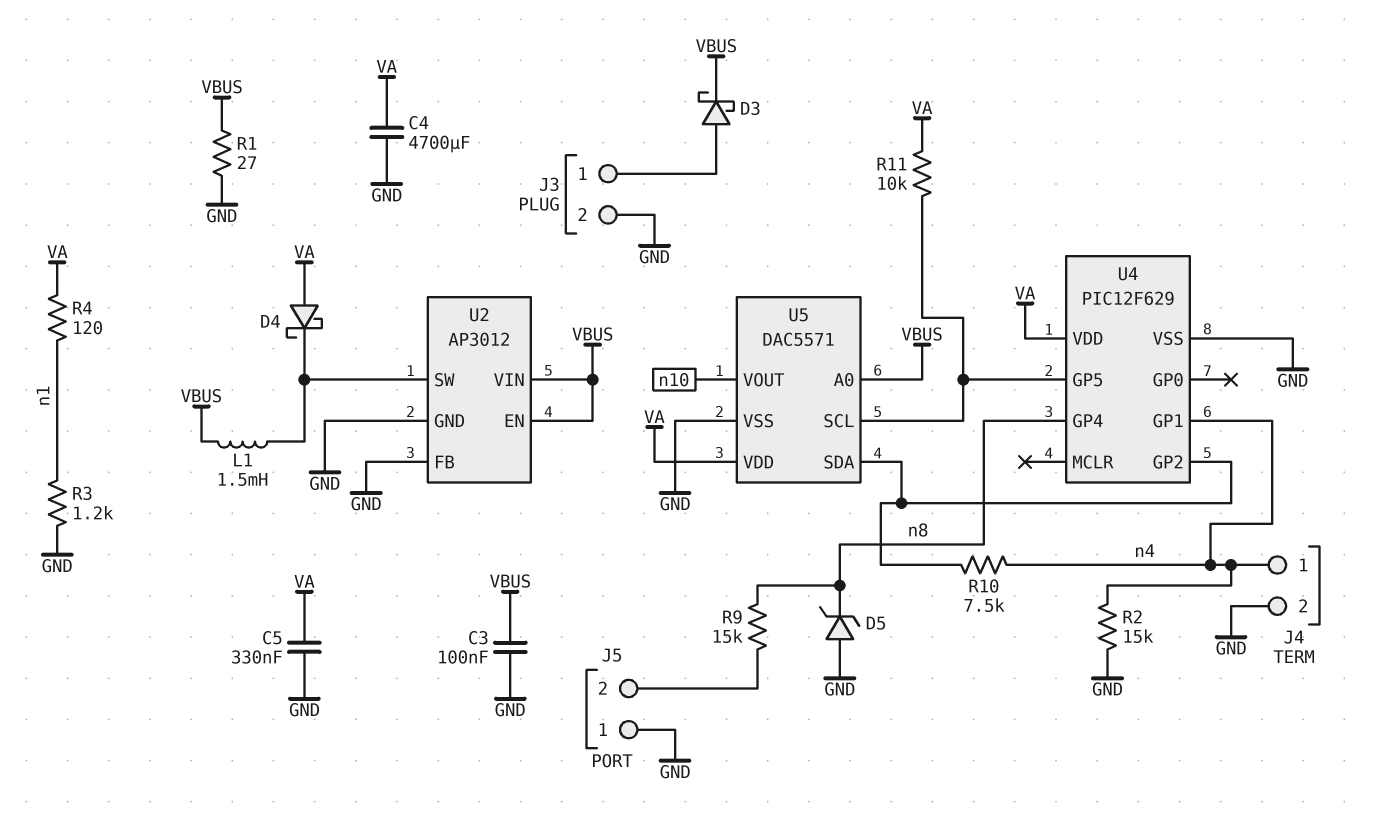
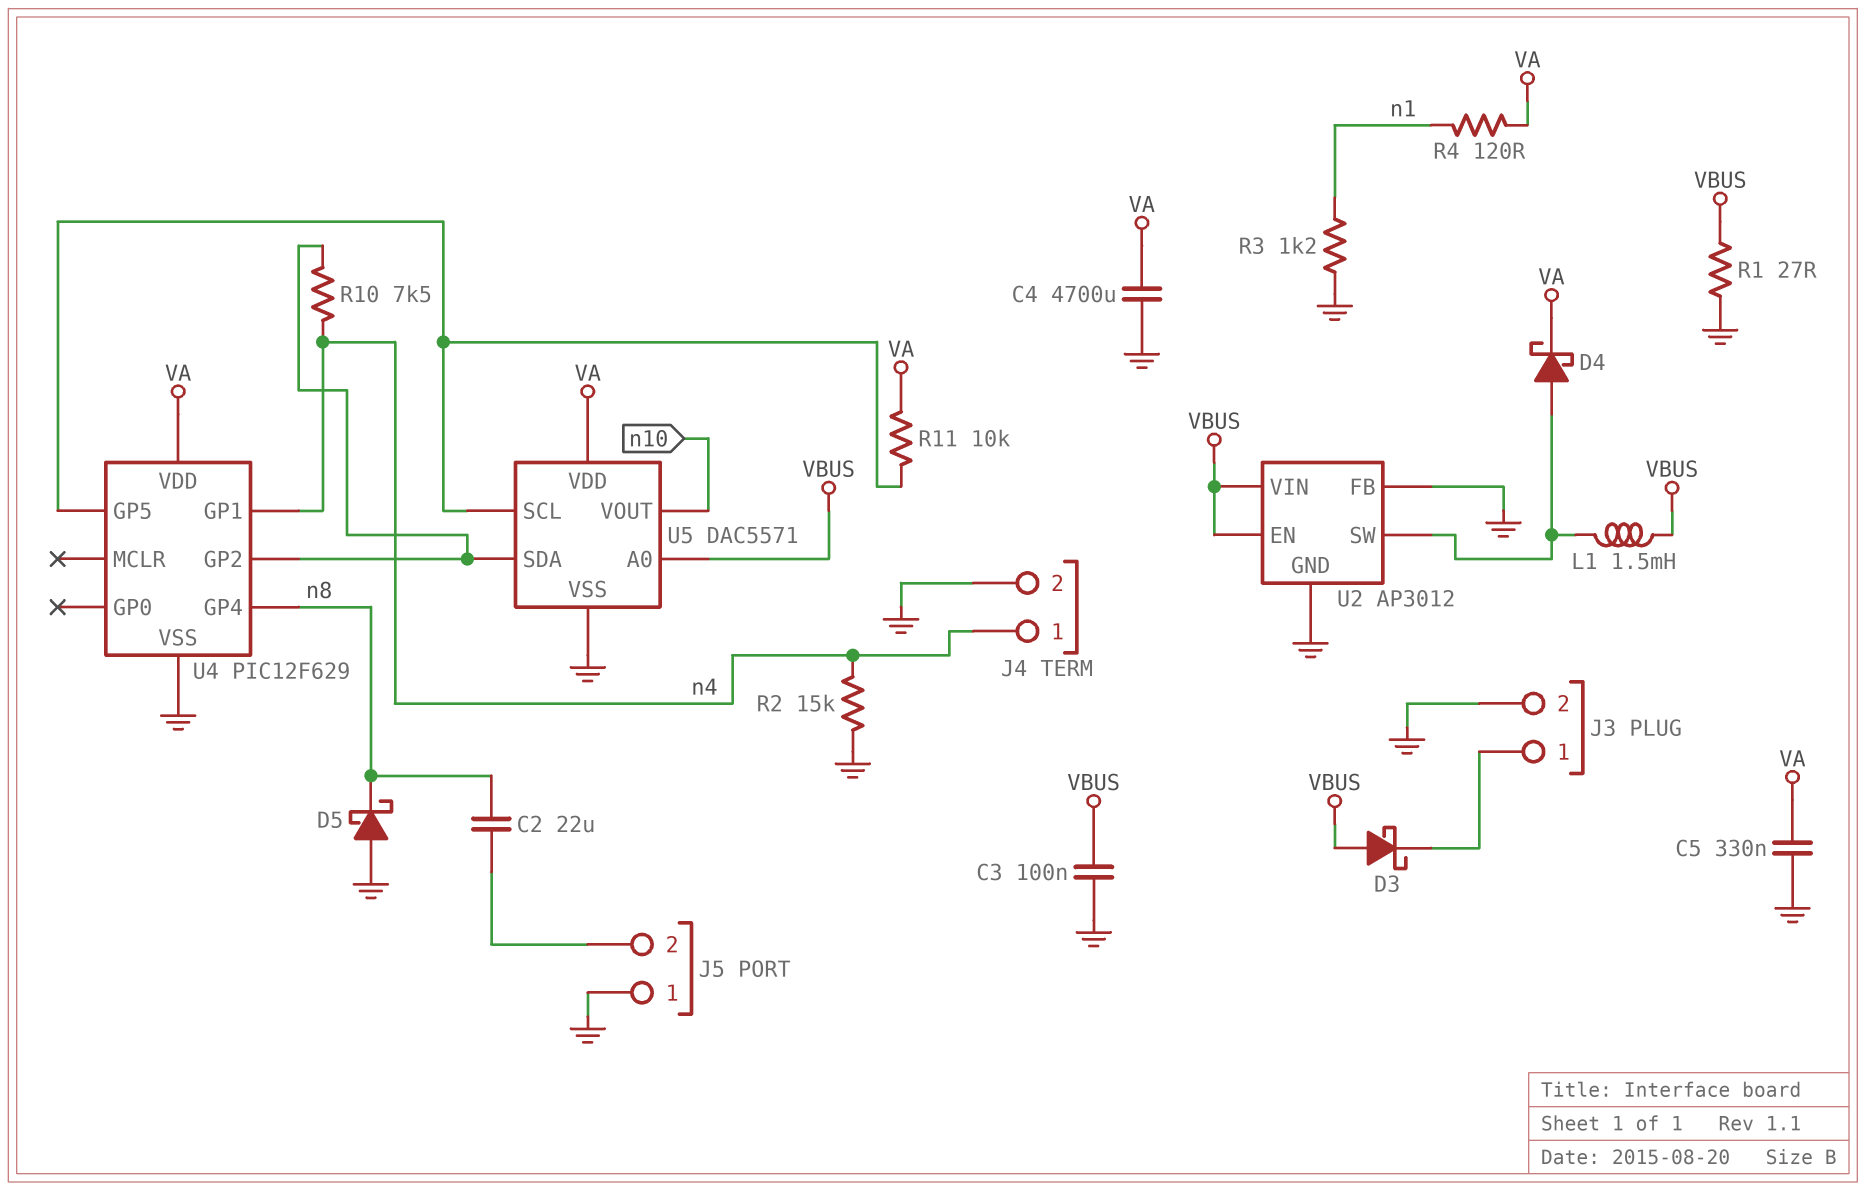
C2: none -> 22uF (J5/2, n8)
D3: schottky (A J3/1, K VBUS) -> schottky (A VBUS, K J3/1)
D4: schottky (A VA, K U2/SW) -> schottky (A U2/SW, K VA)
D5: zener (A GND, K n8) -> schottky (A GND, K n8)
R9: 15k (J5/2, n8) -> none

